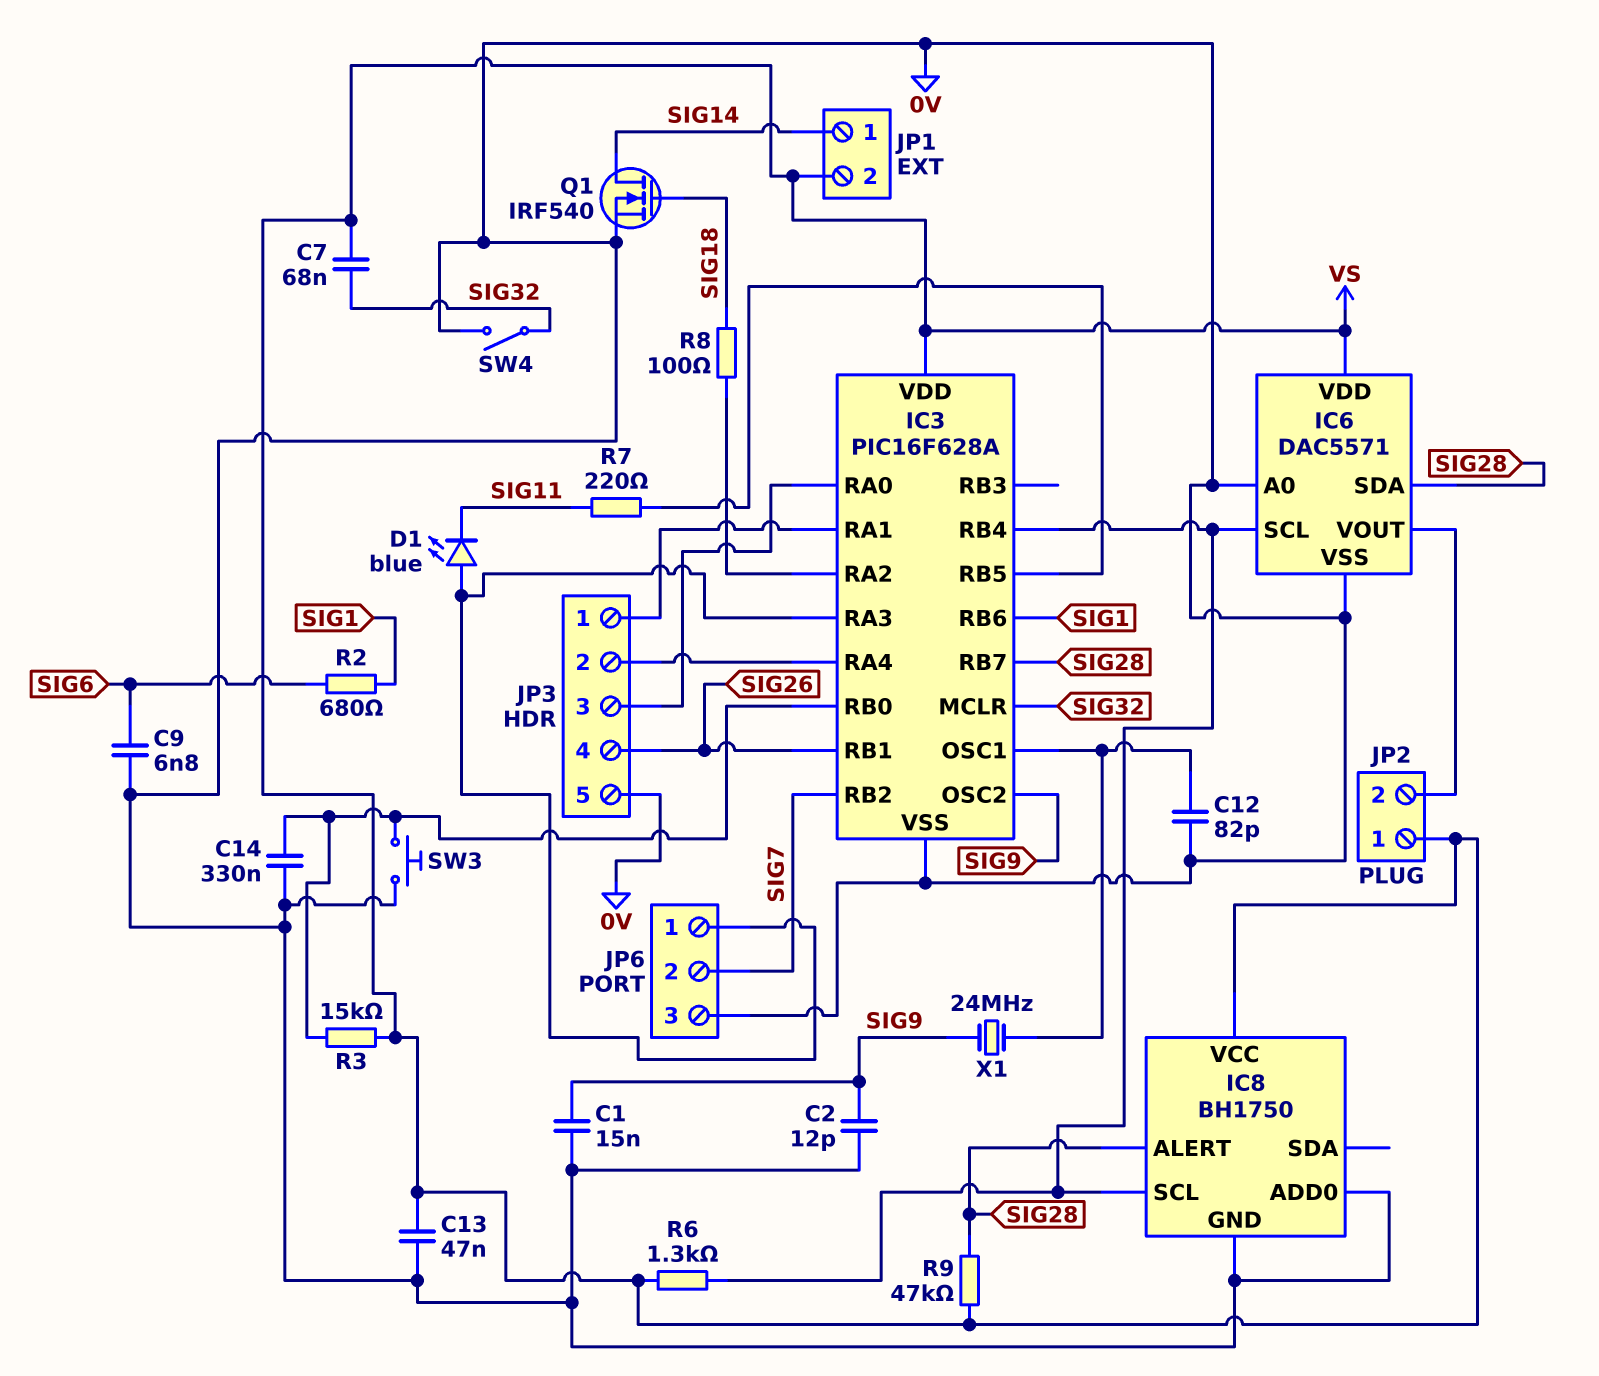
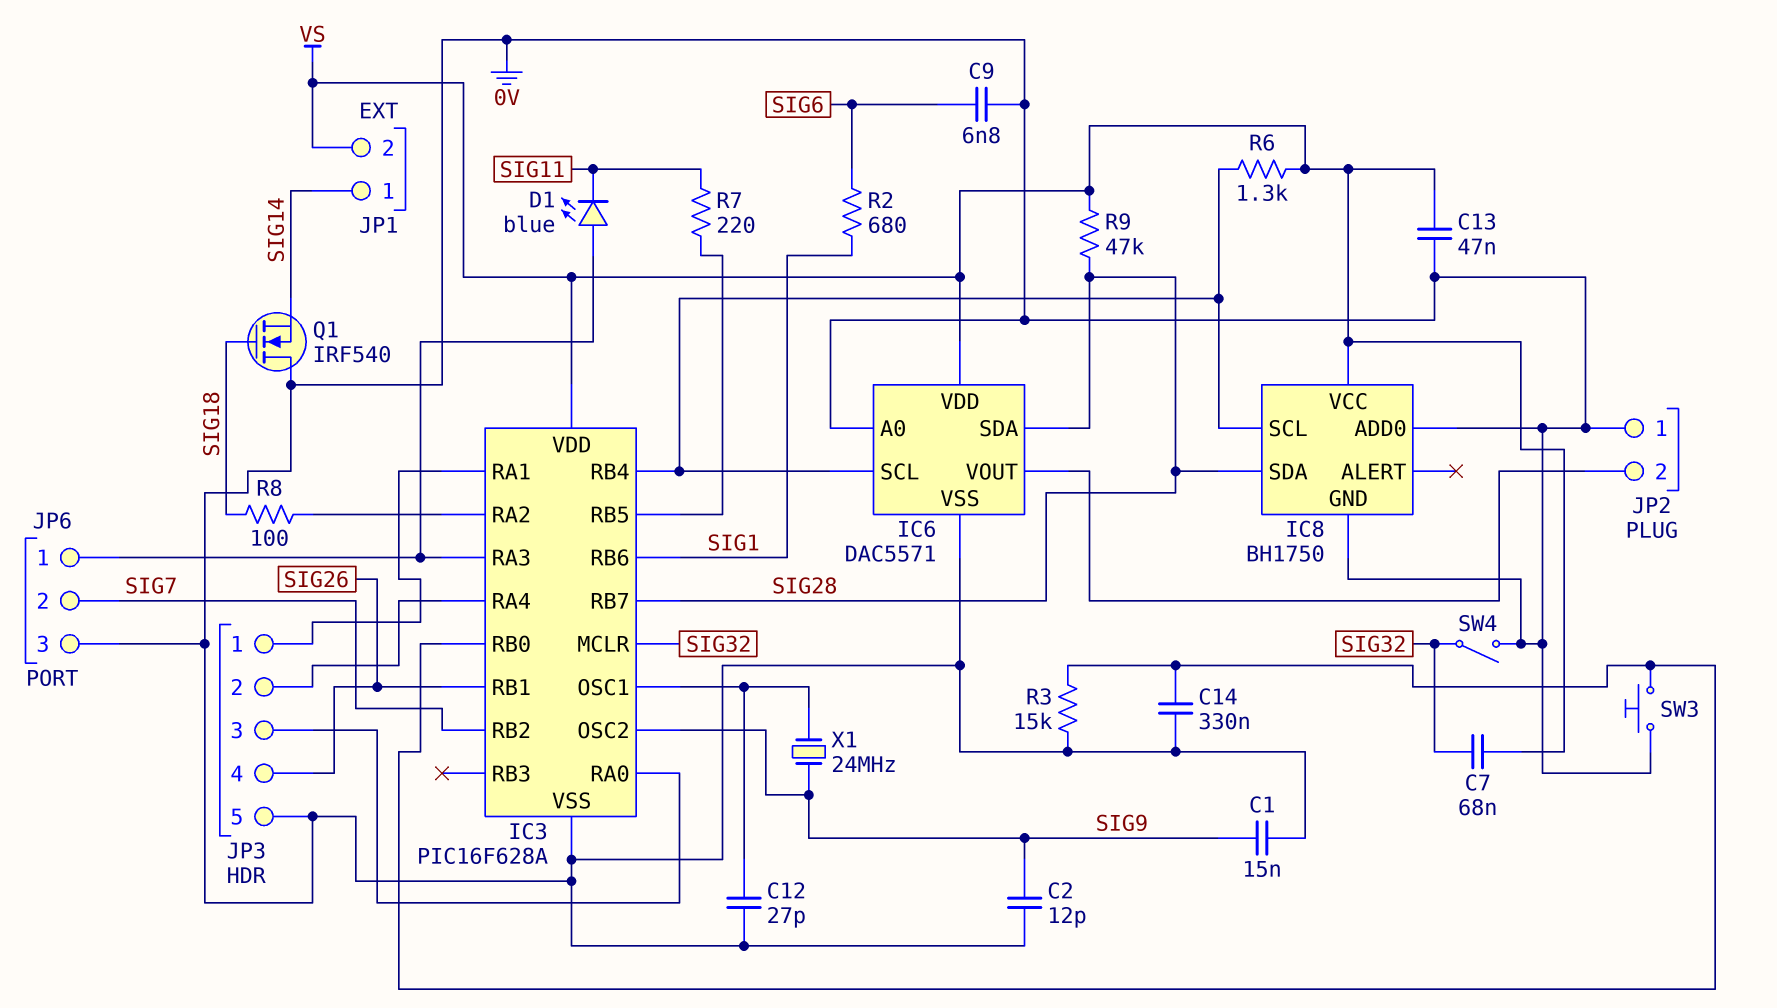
C12: 82pF (0V, IC3/OSC1) -> 27pF (0V, IC3/OSC1)
IC8 pin ALERT: SIG28 -> none
IC8 pin SDA: none -> SIG28
JP2 pin 1: VS -> 0V
Q1: NMOS IRF540 (G SIG18, D SIG14, S 0V) -> NMOS IRF540 (G SIG18, D 0V, S SIG14)
R3: 15k (IC3/RB0, VS) -> 15k (0V, IC3/RB0)

